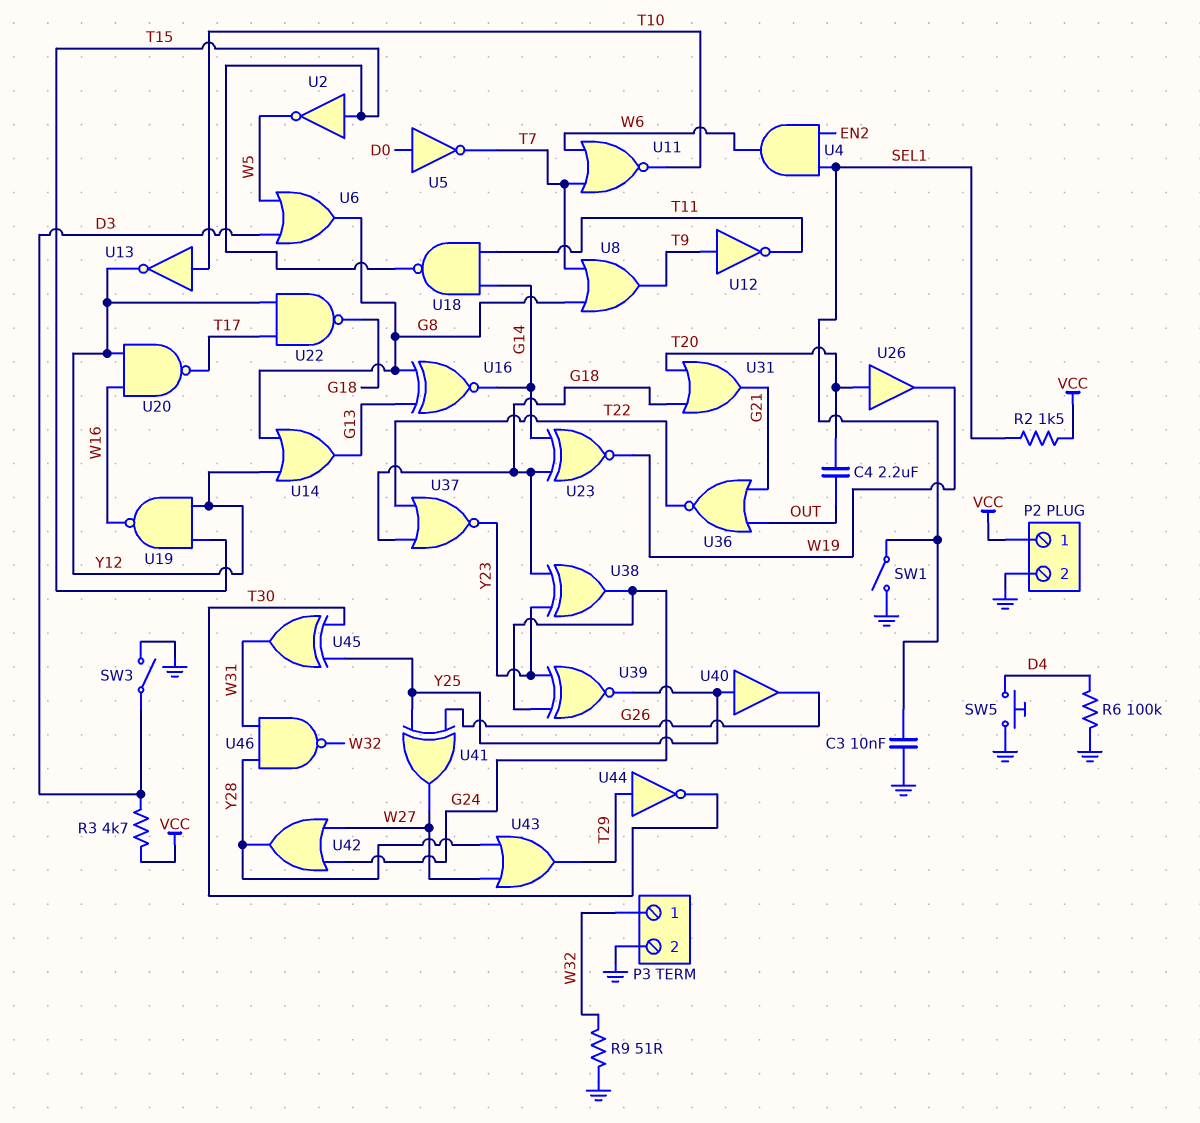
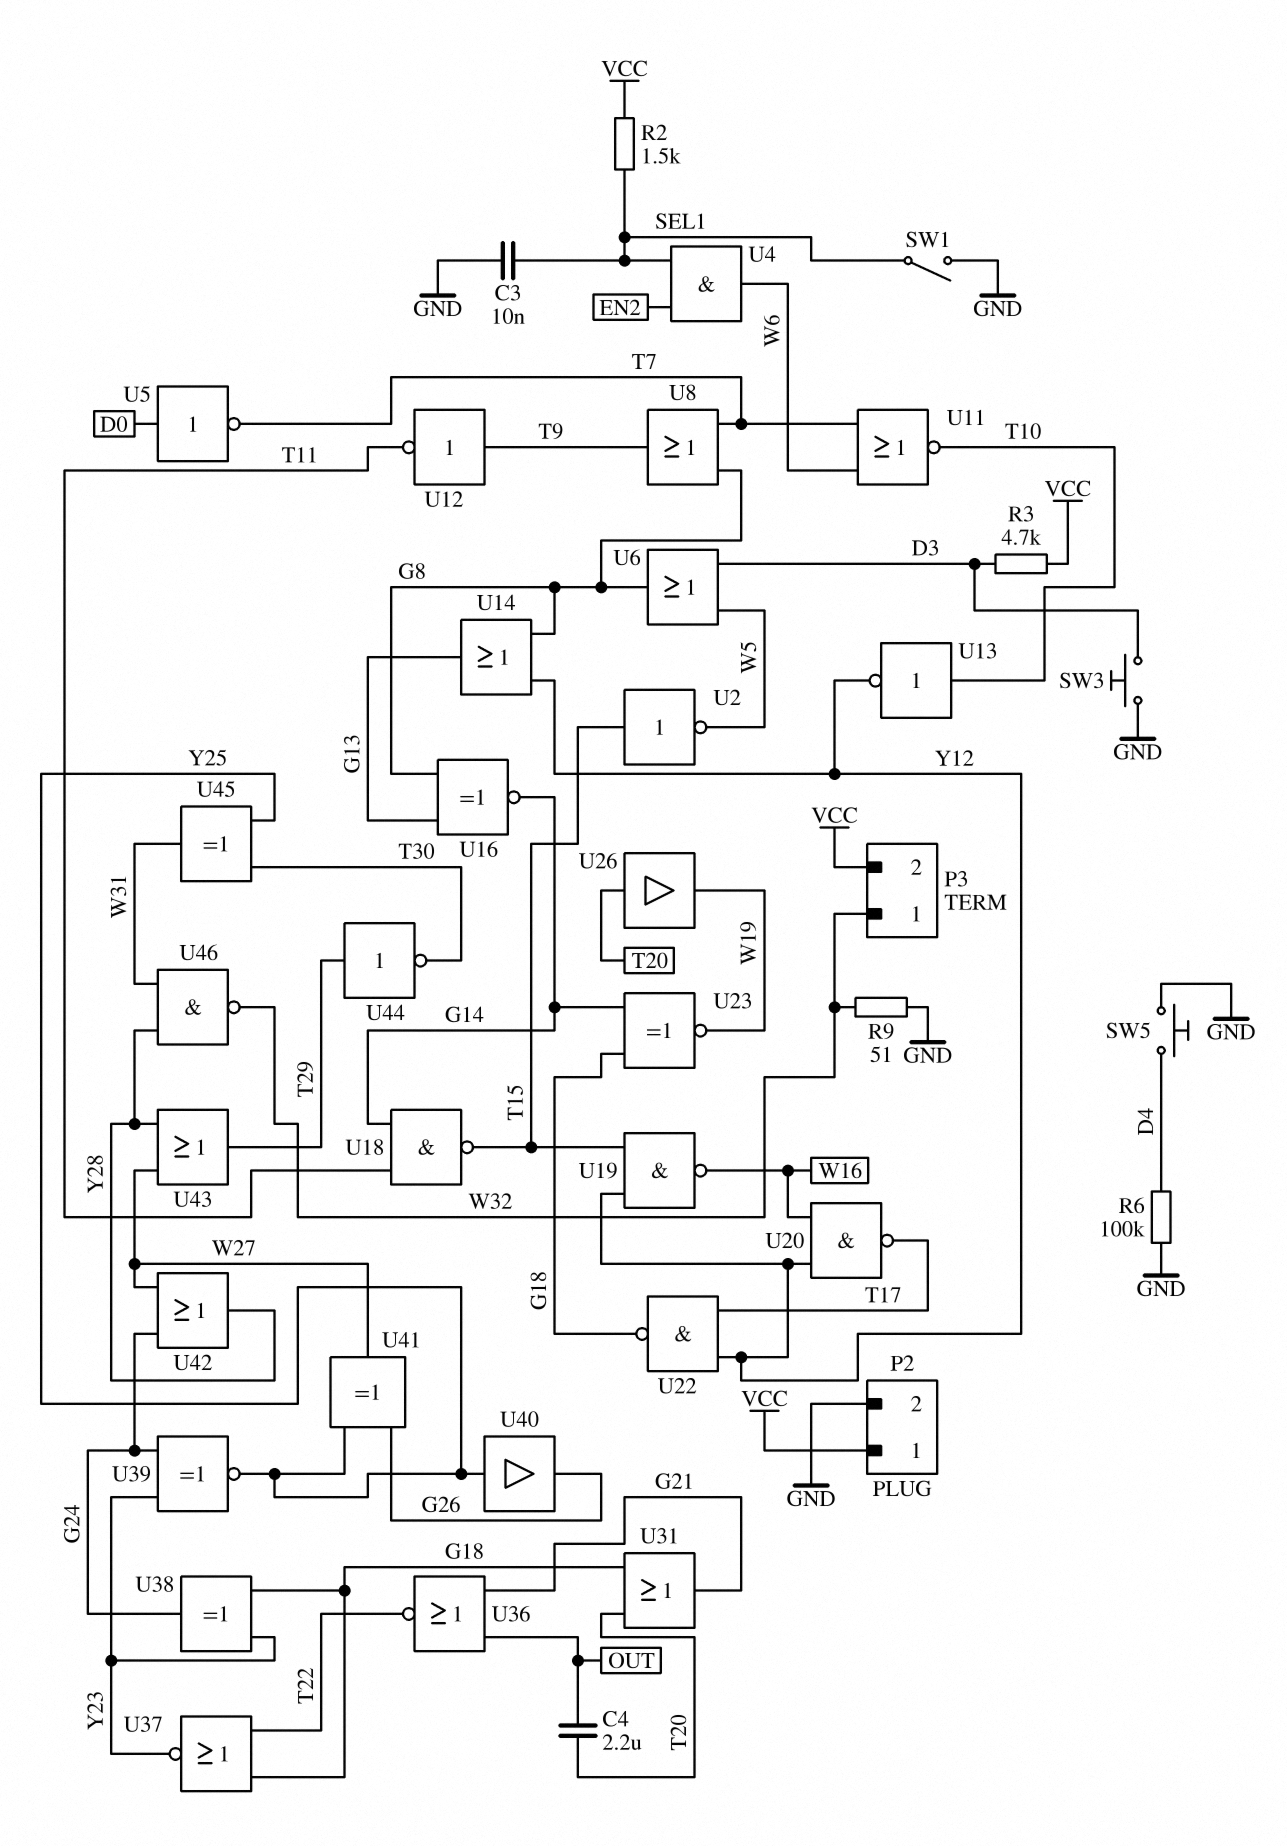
P3 pin 2: GND -> VCC
SW3: switch (D3, GND) -> button (D3, GND)

